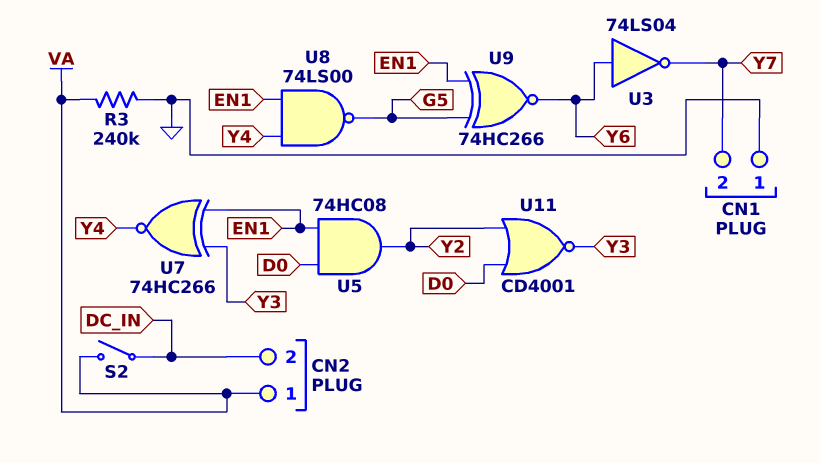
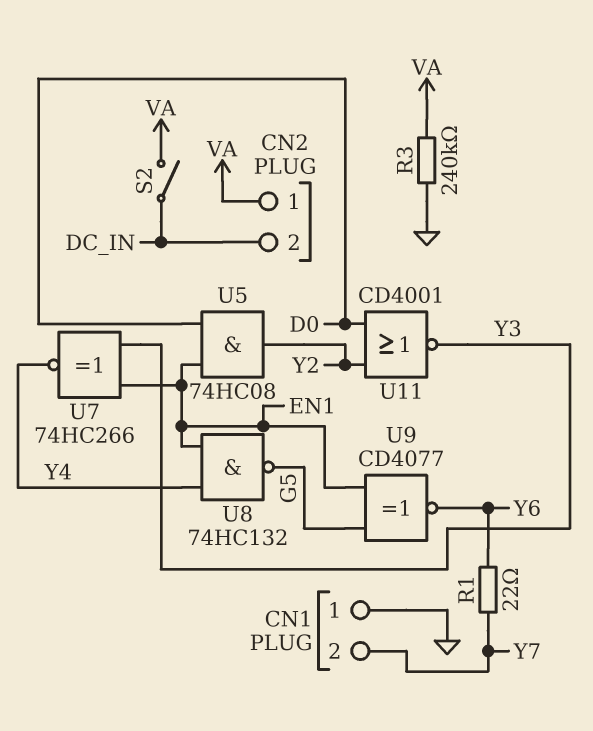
R1: none -> 22 (Y6, Y7)
U3: NOT 74LS04 (in Y6, out Y7) -> none
U8: NAND 74LS00 (in EN1, in Y4, out G5) -> NAND 74HC132 (in EN1, in Y4, out G5)
U9: XNOR 74HC266 (in EN1, in G5, out Y6) -> XNOR CD4077 (in EN1, in G5, out Y6)

